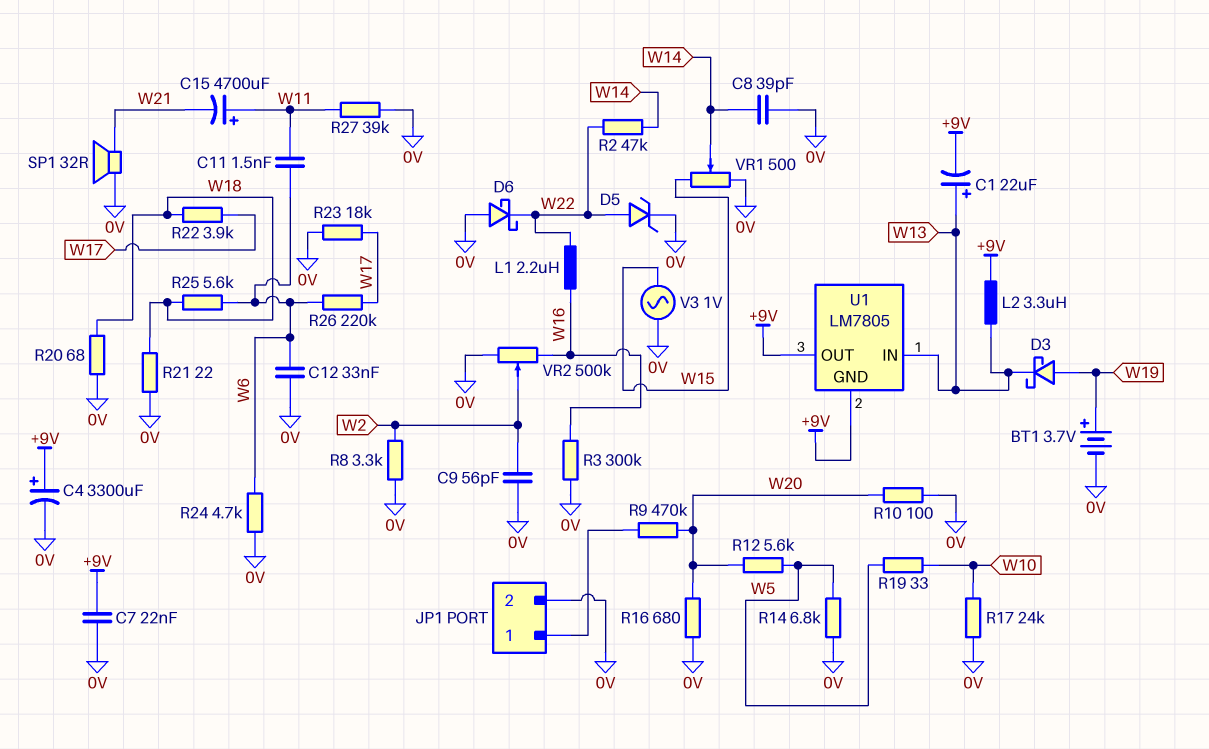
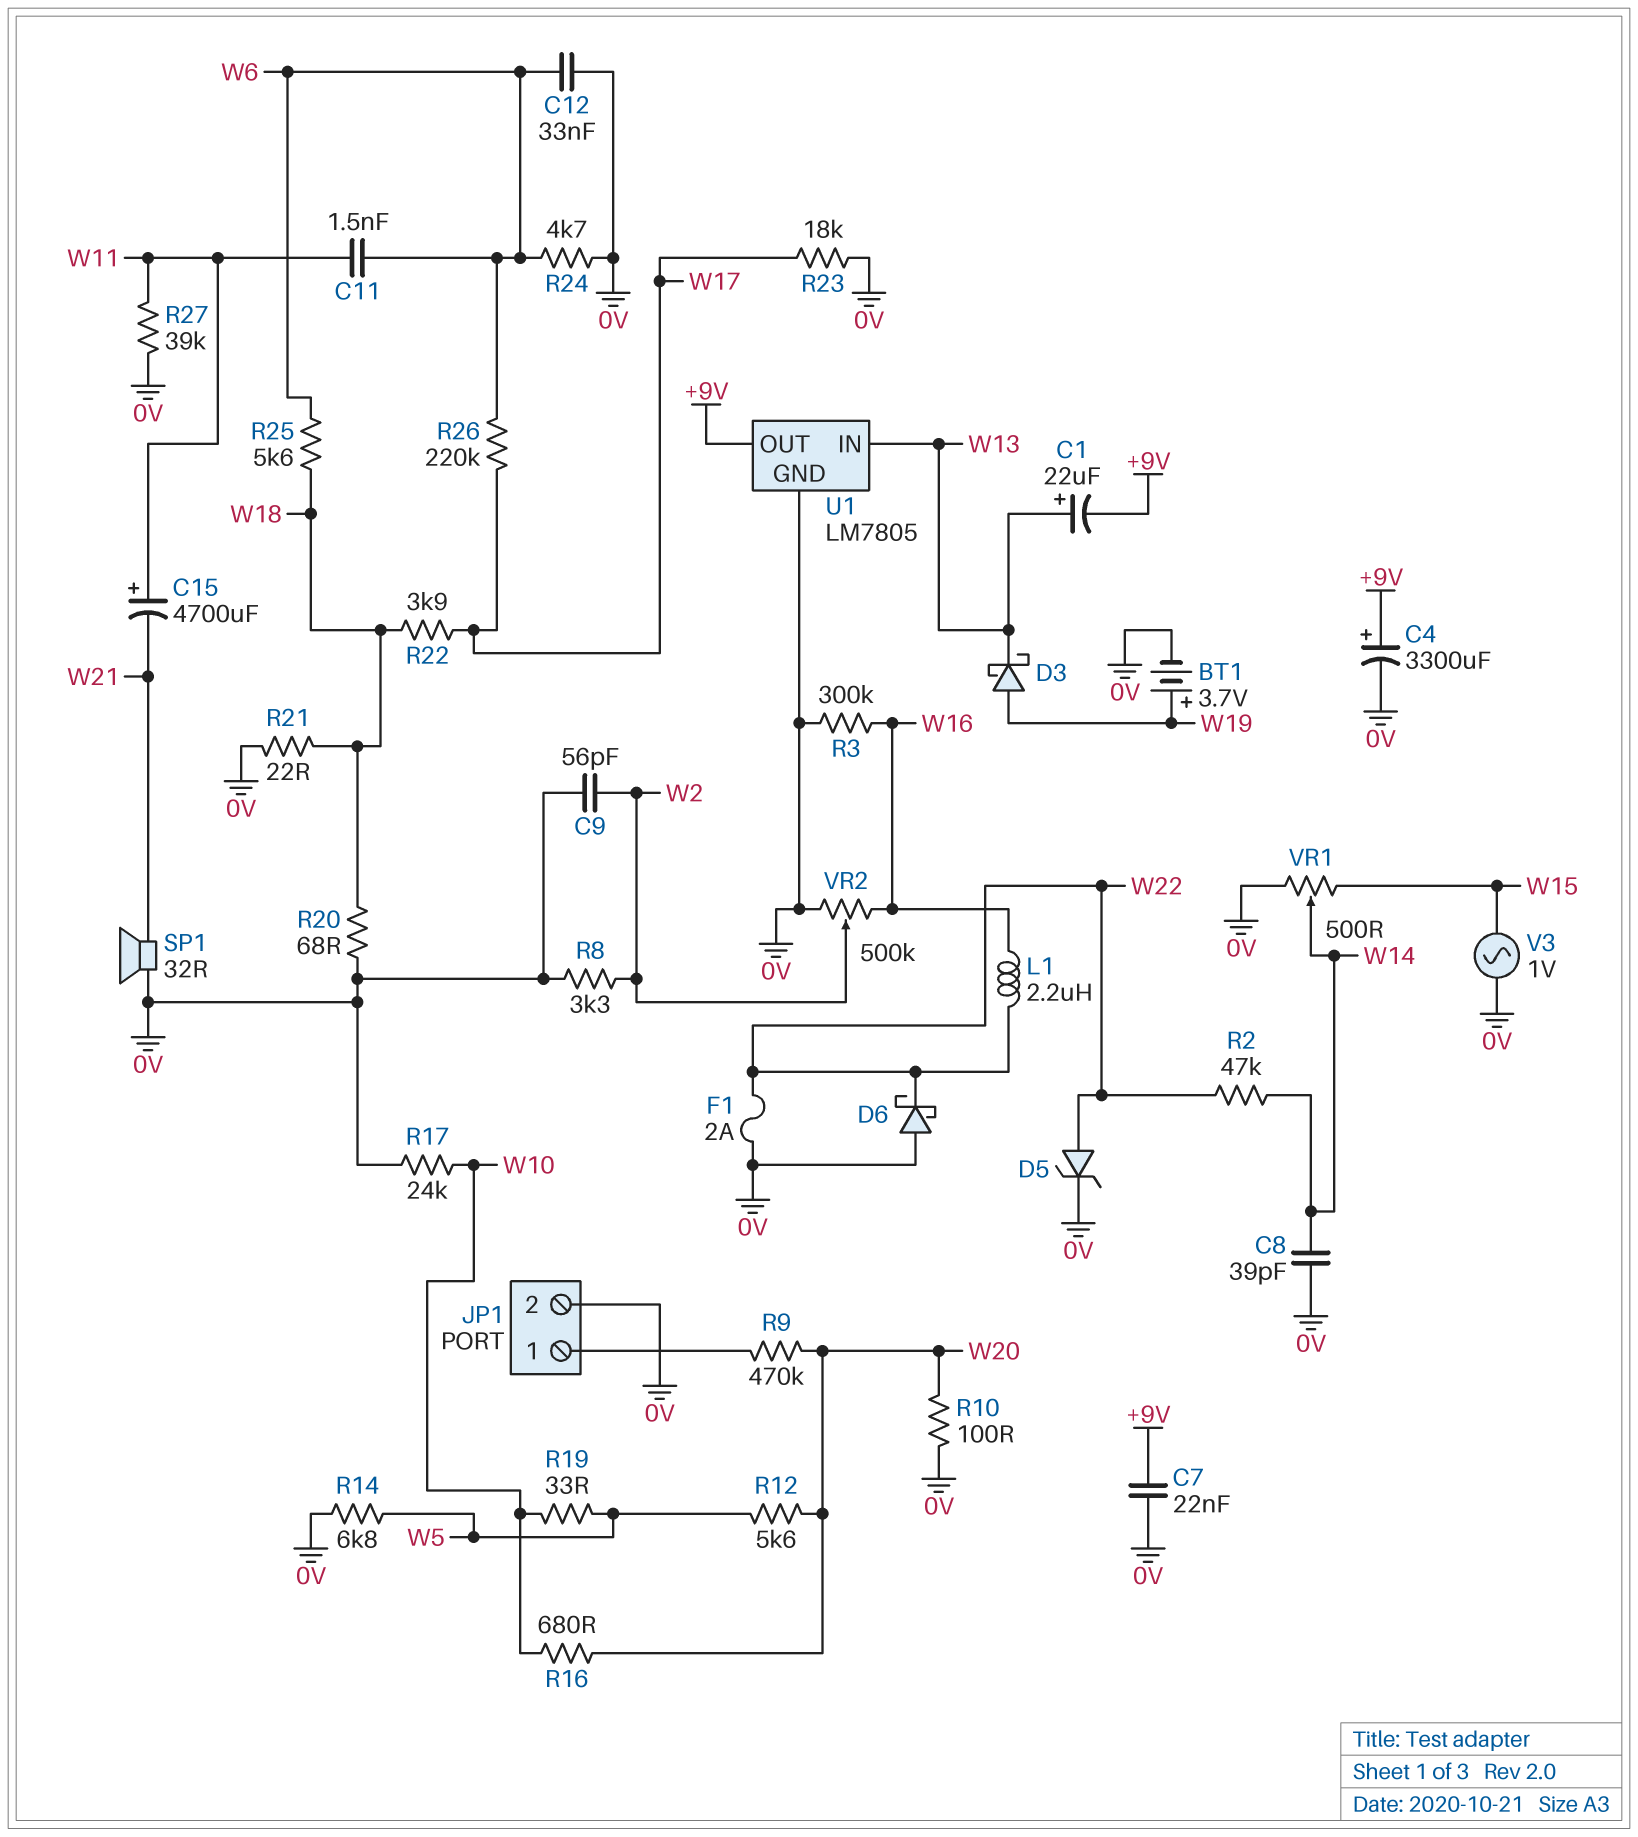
F1: none -> 2A (0V, W22)
L2: 3.3uH (+9V, W13) -> none
R16: 680 (0V, W20) -> 680 (W10, W20)
U1 pin GND: +9V -> 0V

